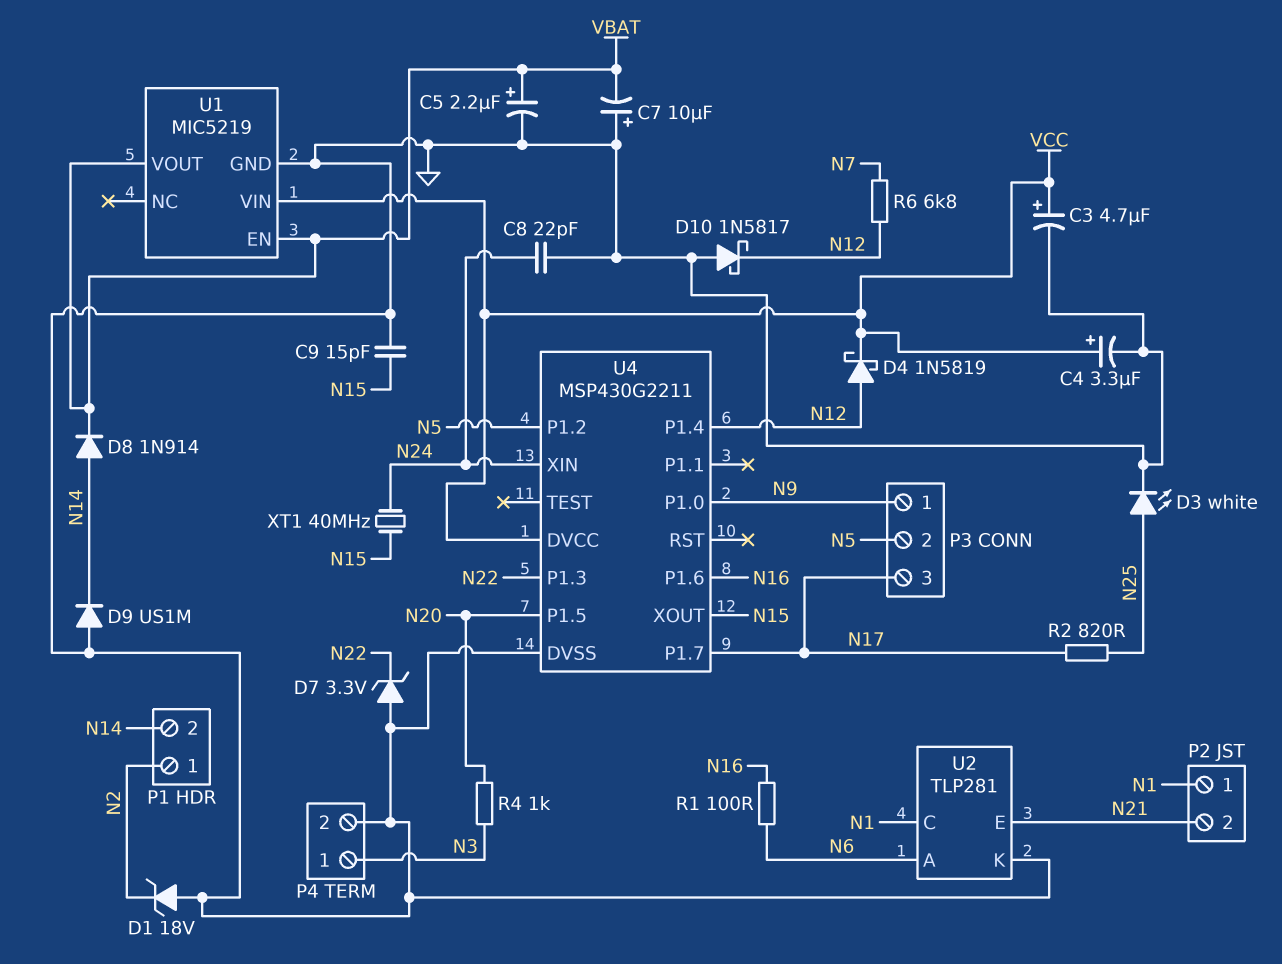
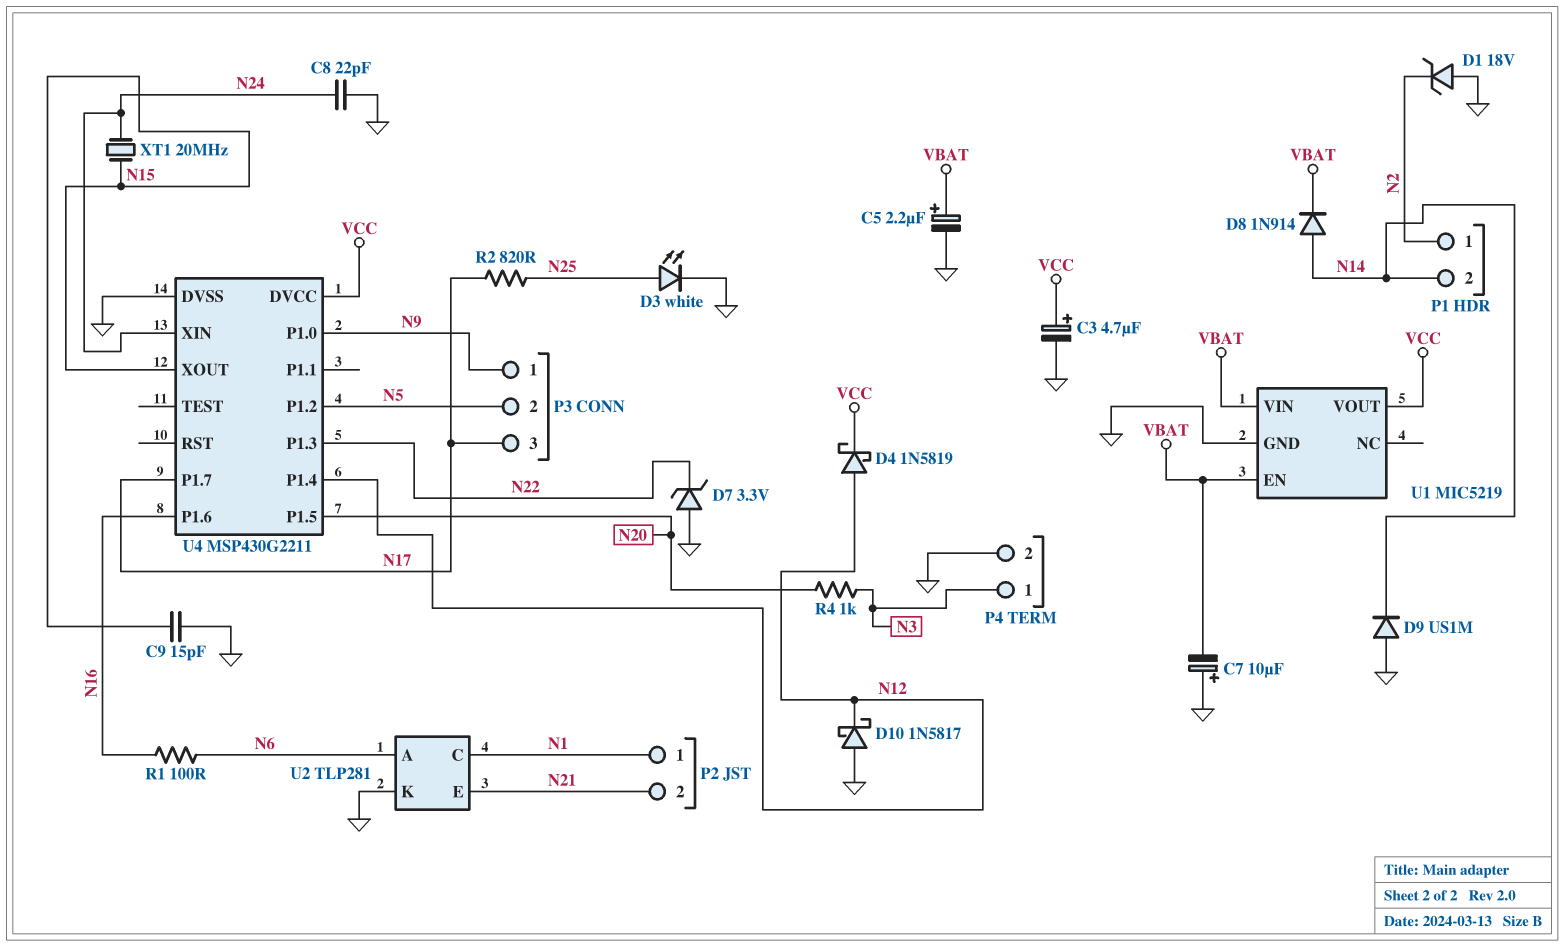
C4: 3.3uF (plus VCC, minus GND) -> none
R6: 6.8k (N7, N12) -> none
U1 pin VIN: VCC -> VBAT
U1 pin VOUT: VBAT -> VCC
XT1: 40MHz (N15, N24) -> 20MHz (N15, N24)

